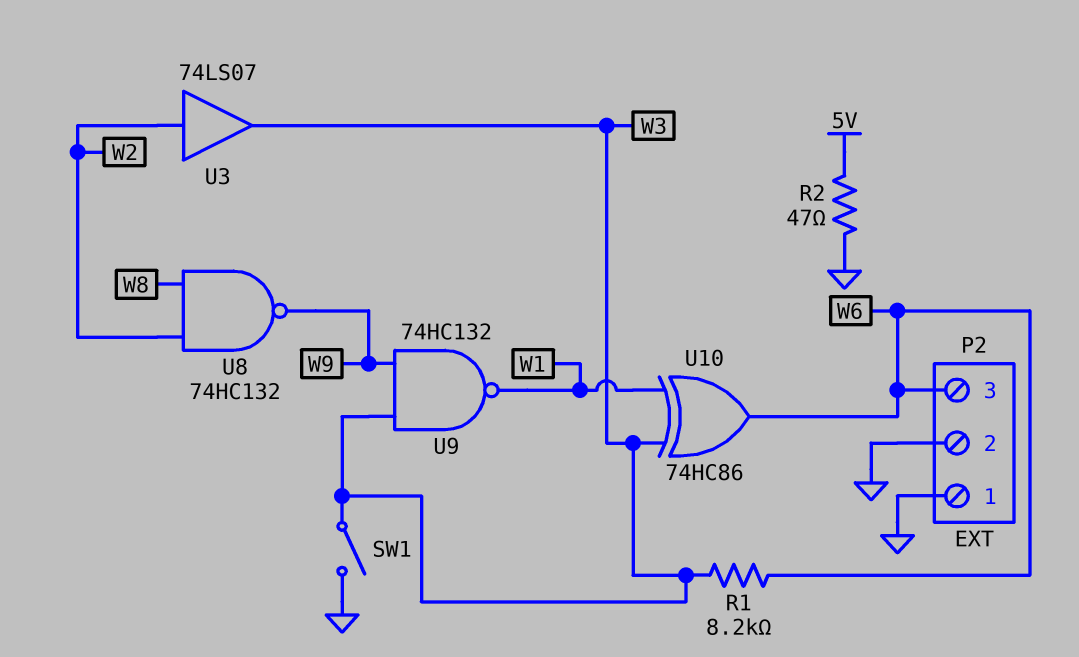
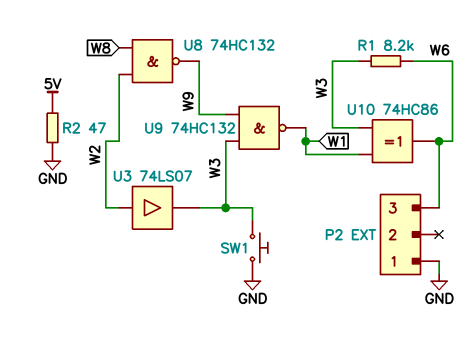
P2 pin 2: GND -> none
SW1: switch (GND, W3) -> button (GND, W3)

